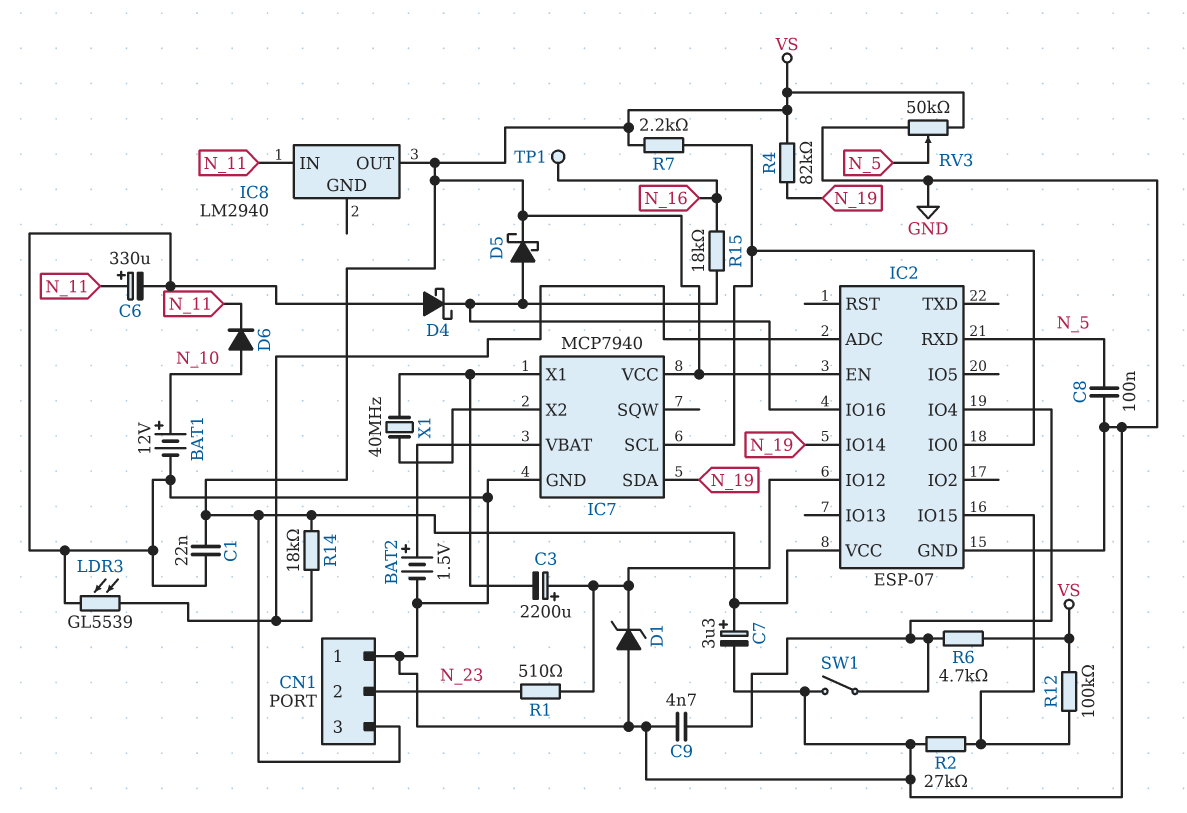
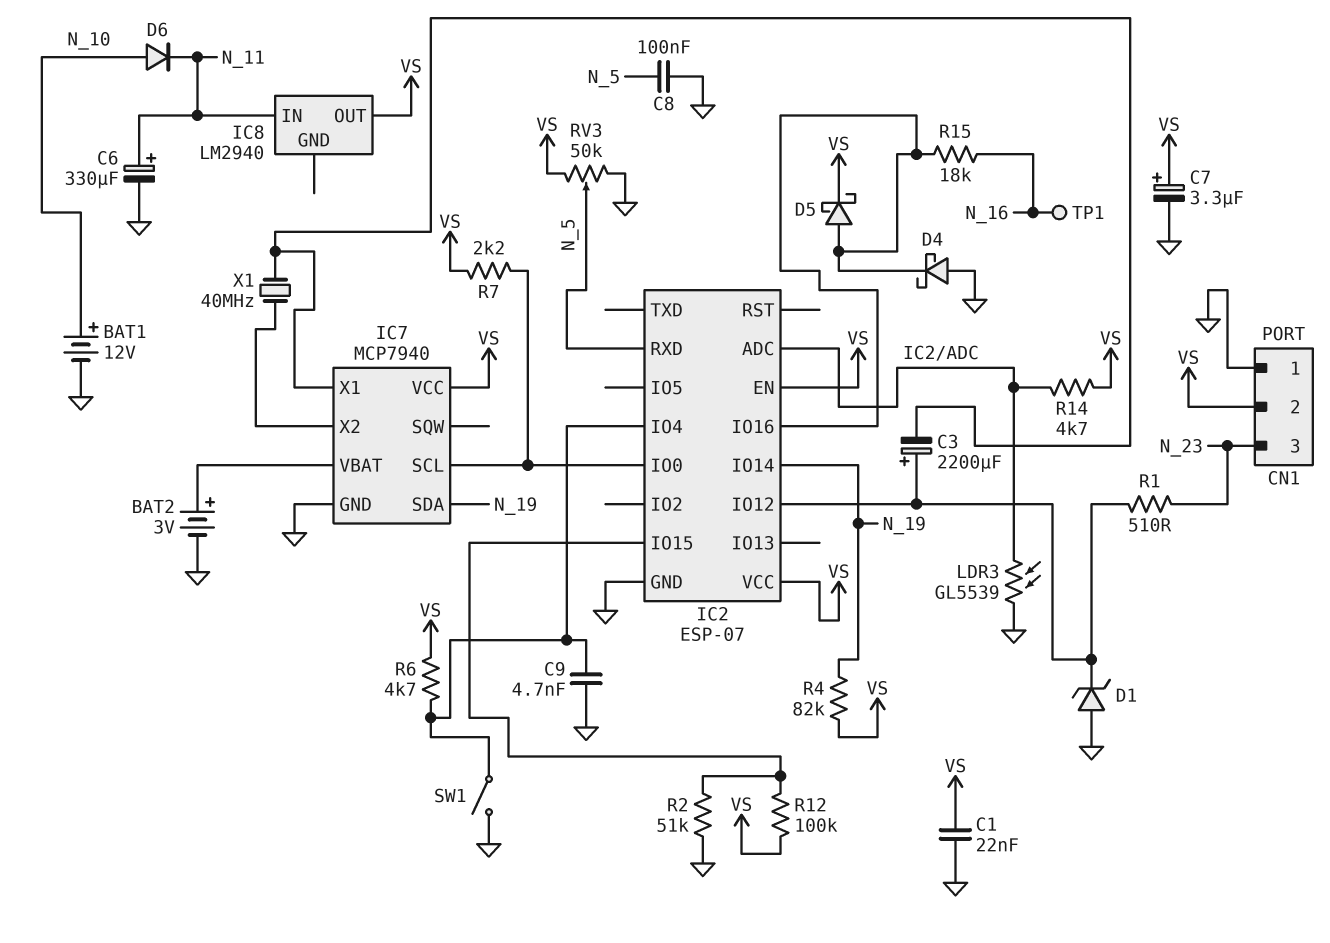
BAT2: 1.5V (plus IC7/VBAT, minus GND) -> 3V (plus IC7/VBAT, minus GND)
CN1 pin 2: N_23 -> VS
CN1 pin 3: VS -> N_23
R2: 27k (GND, IC2/IO15) -> 51k (GND, IC2/IO15)
R14: 18k (IC2/ADC, VS) -> 4.7k (IC2/ADC, VS)

